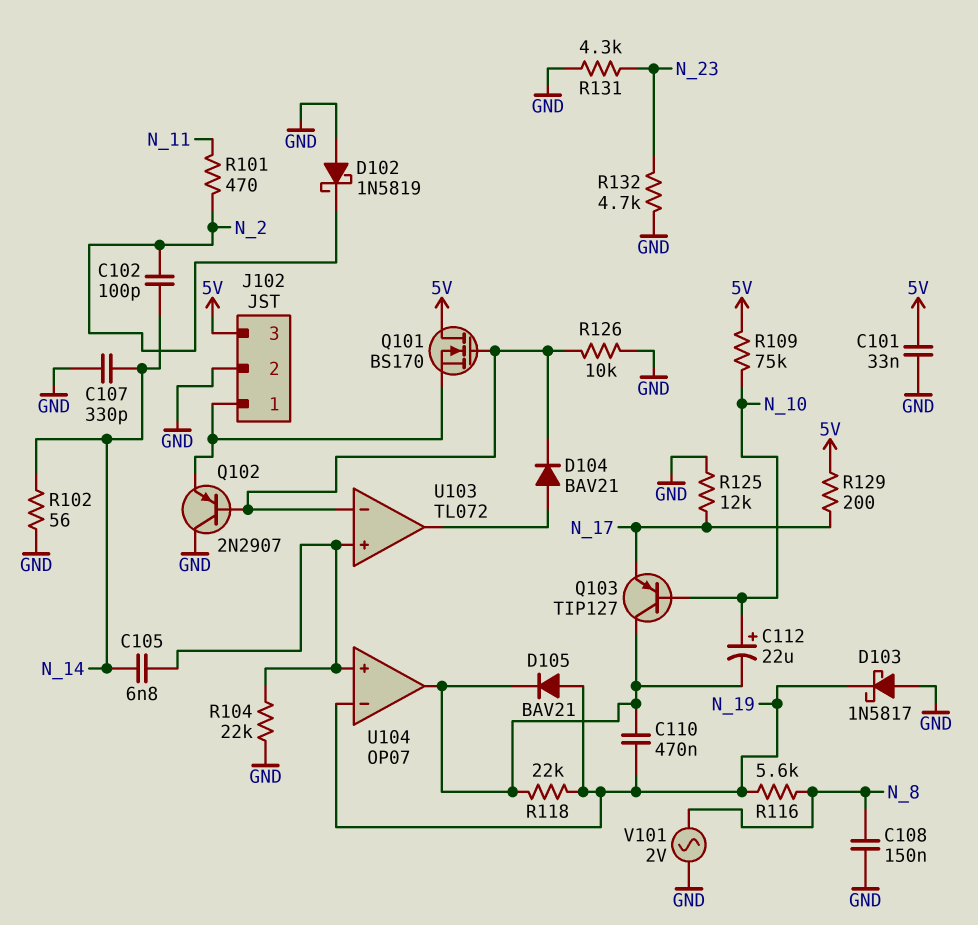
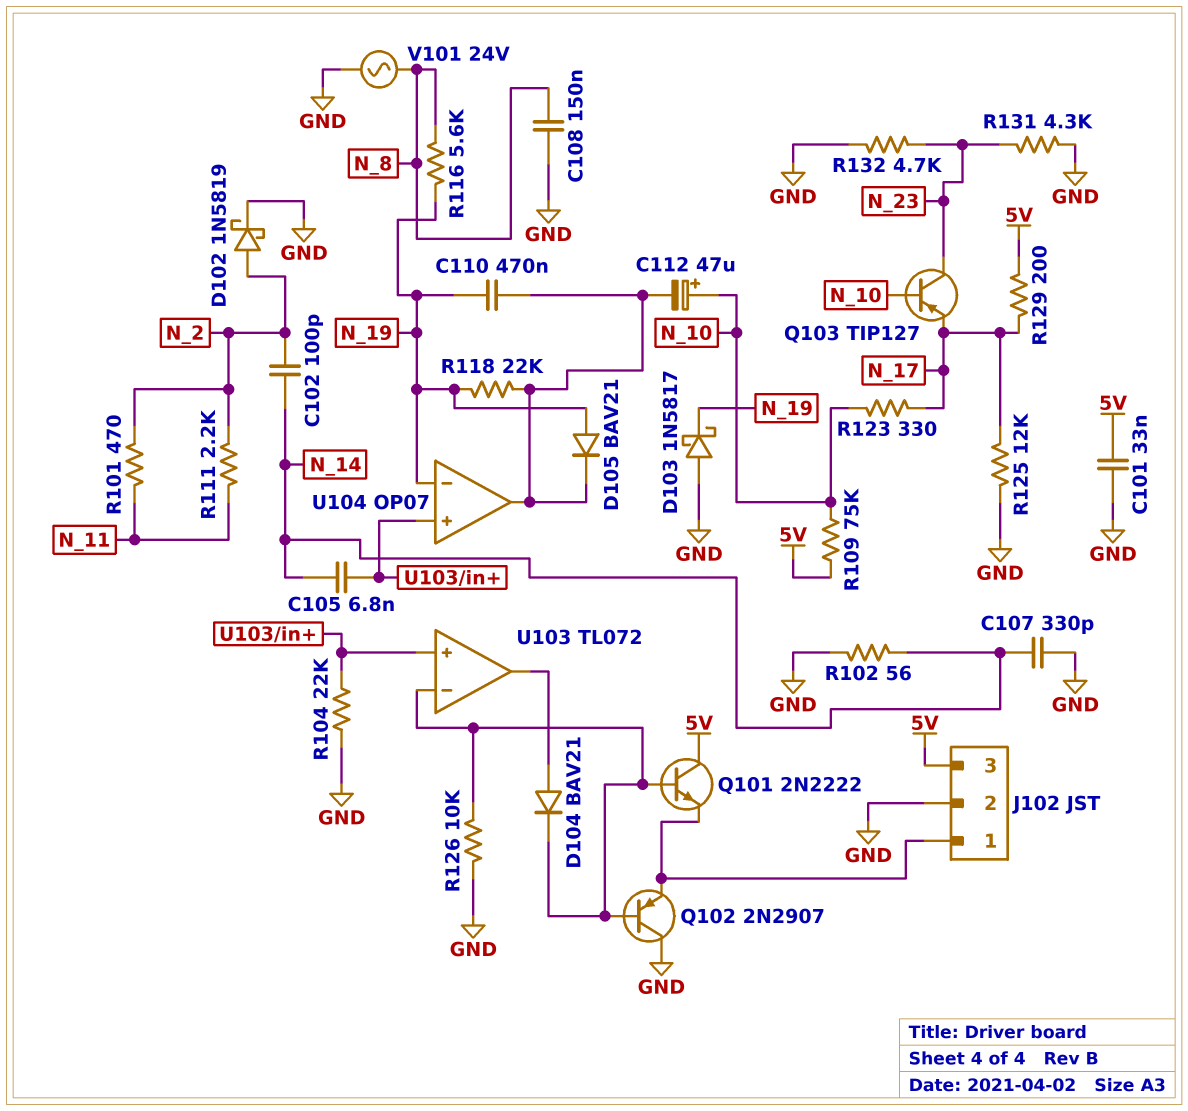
C112: 22uF (plus N_10, minus U104/out) -> 47uF (plus N_10, minus U104/out)
D102: schottky 1N5819 (A GND, K N_2) -> schottky 1N5819 (A N_2, K GND)
Q101: NMOS BS170 (G U103/in-, D 5V, S J102/1) -> NPN 2N2222 (B U103/in-, C 5V, E J102/1)
Q103: PNP TIP127 (B N_10, C U104/out, E N_17) -> PNP TIP127 (B N_10, C N_23, E N_17)
R111: none -> 2.2k (N_2, N_11)
R123: none -> 330 (N_10, N_17)
V101: AC 2V (GND, N_8) -> AC 24V (GND, N_8)

